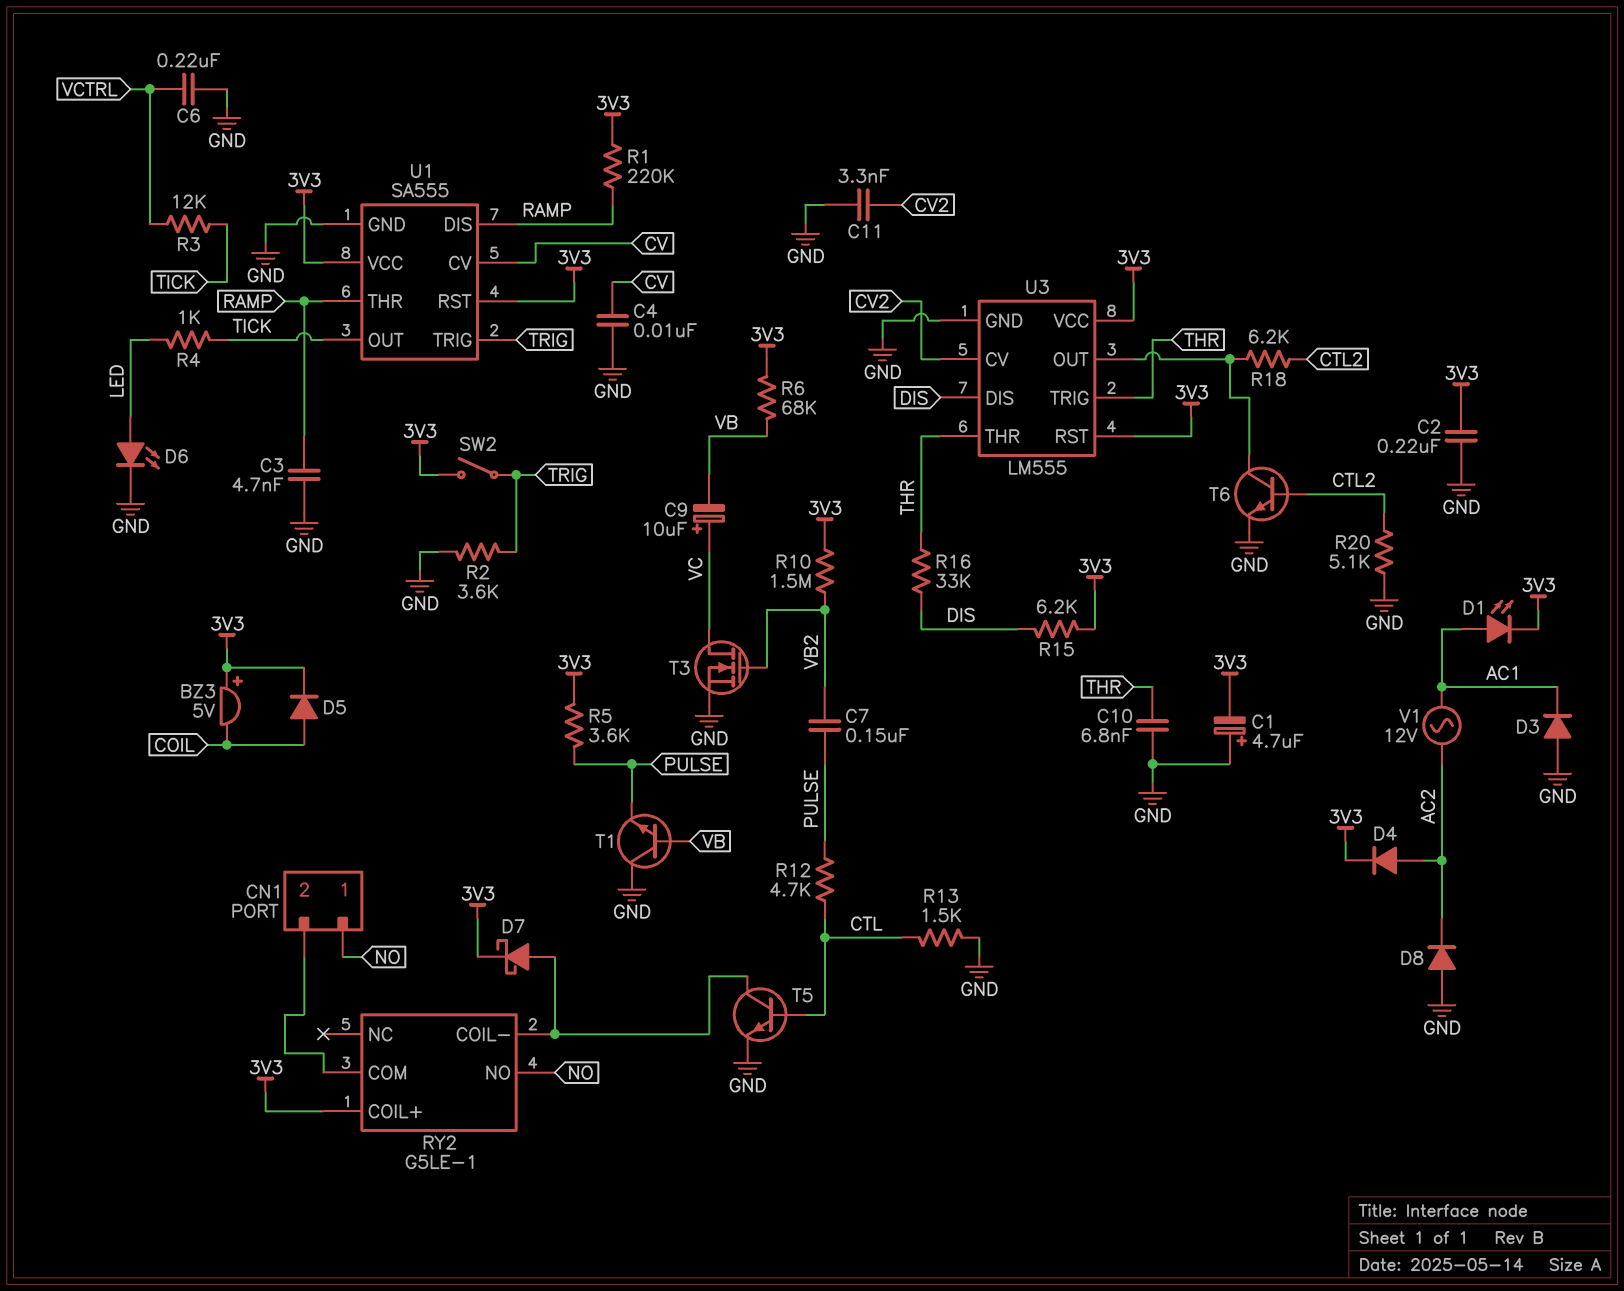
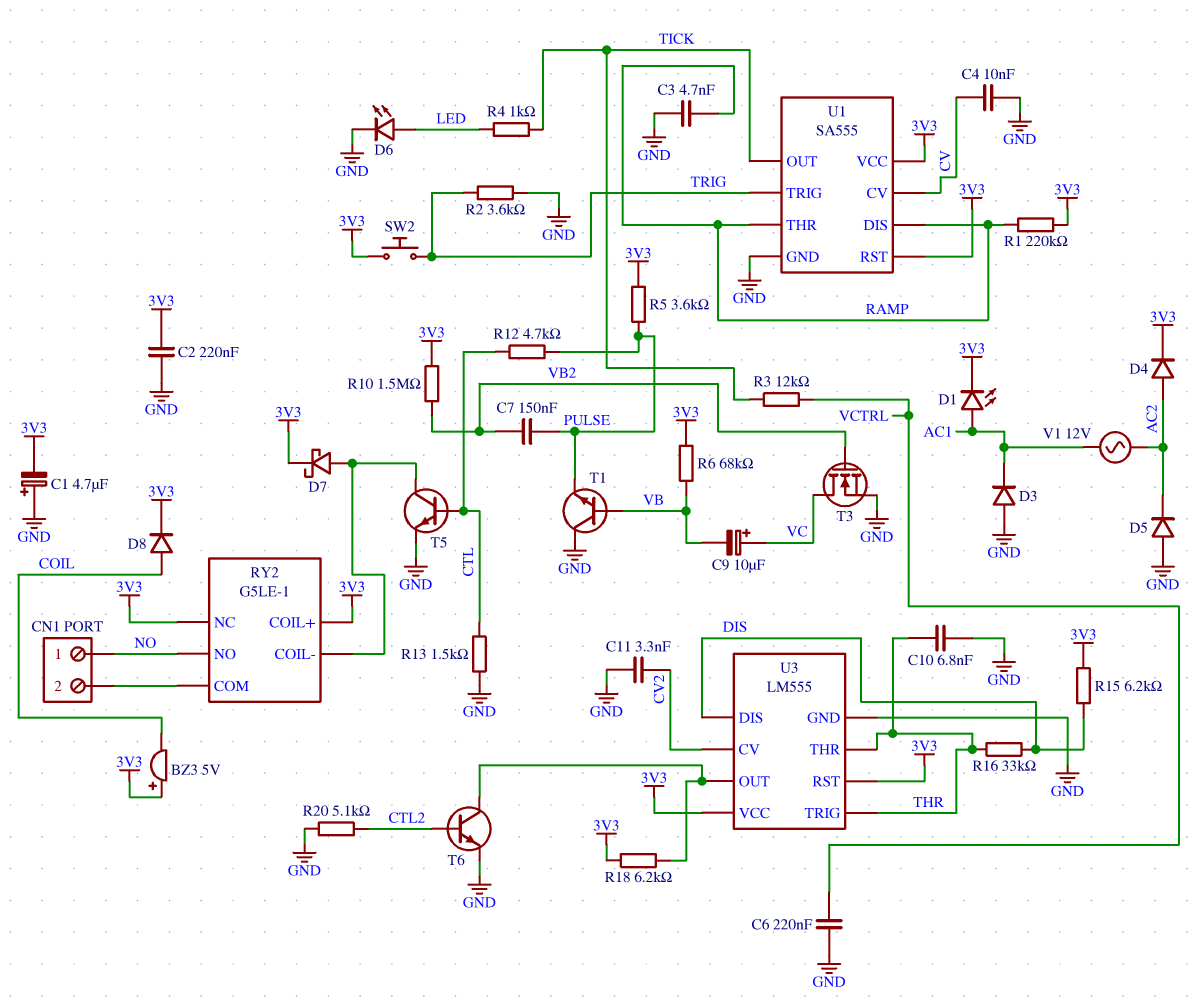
D5: diode (A COIL, K 3V3) -> diode (A GND, K AC2)
D8: diode (A GND, K AC2) -> diode (A COIL, K 3V3)
R18: 6.2k (CTL2, U3/OUT) -> 6.2k (3V3, U3/OUT)
RY2 pin NC: none -> 3V3
SW2: switch (3V3, TRIG) -> button (3V3, TRIG)

